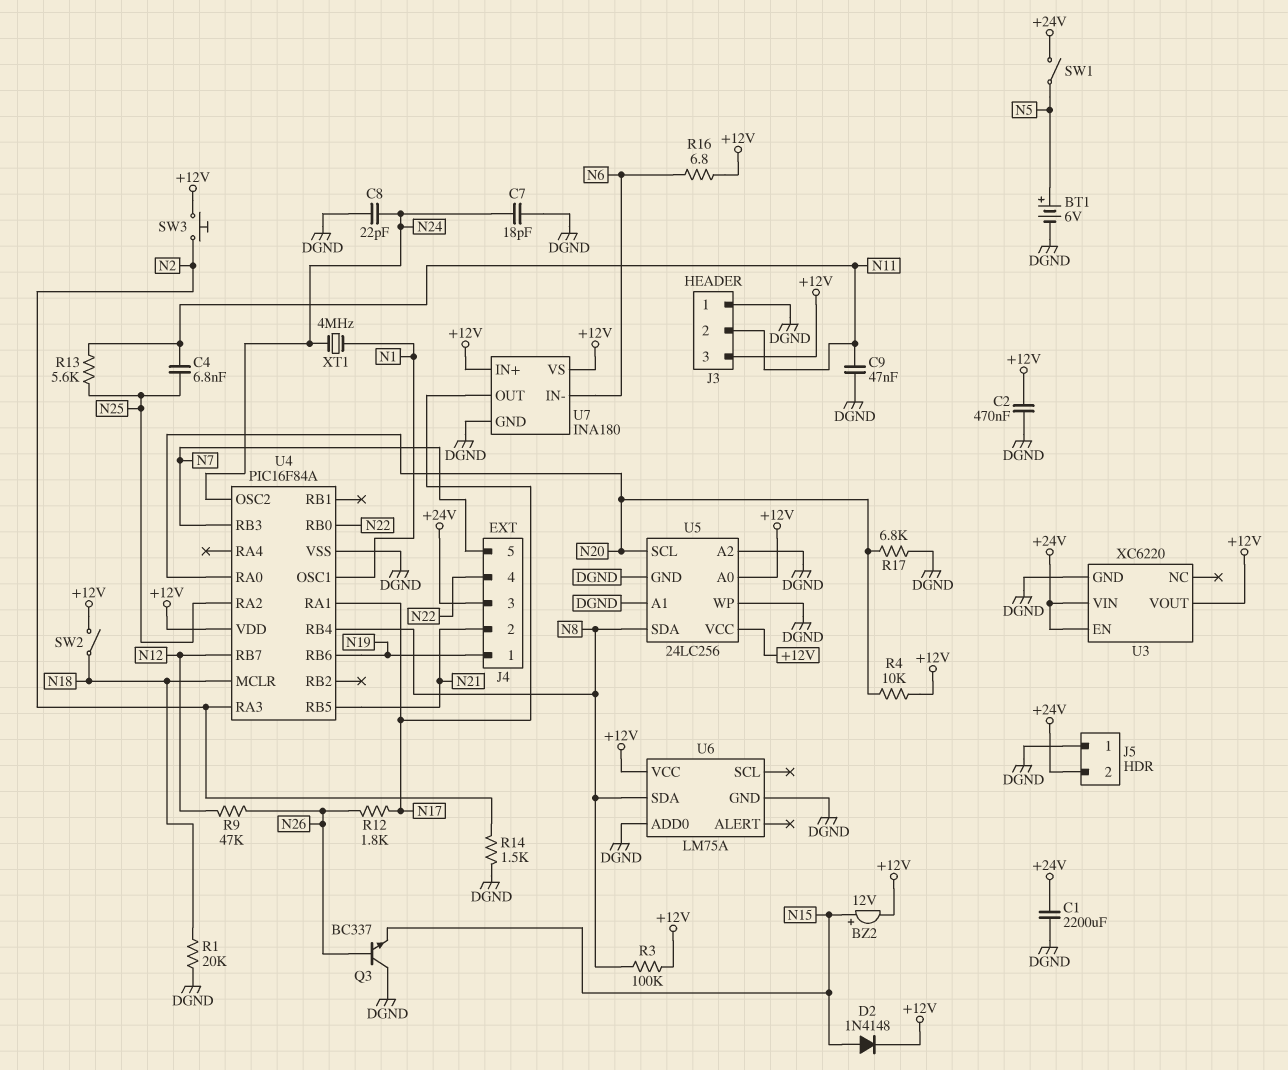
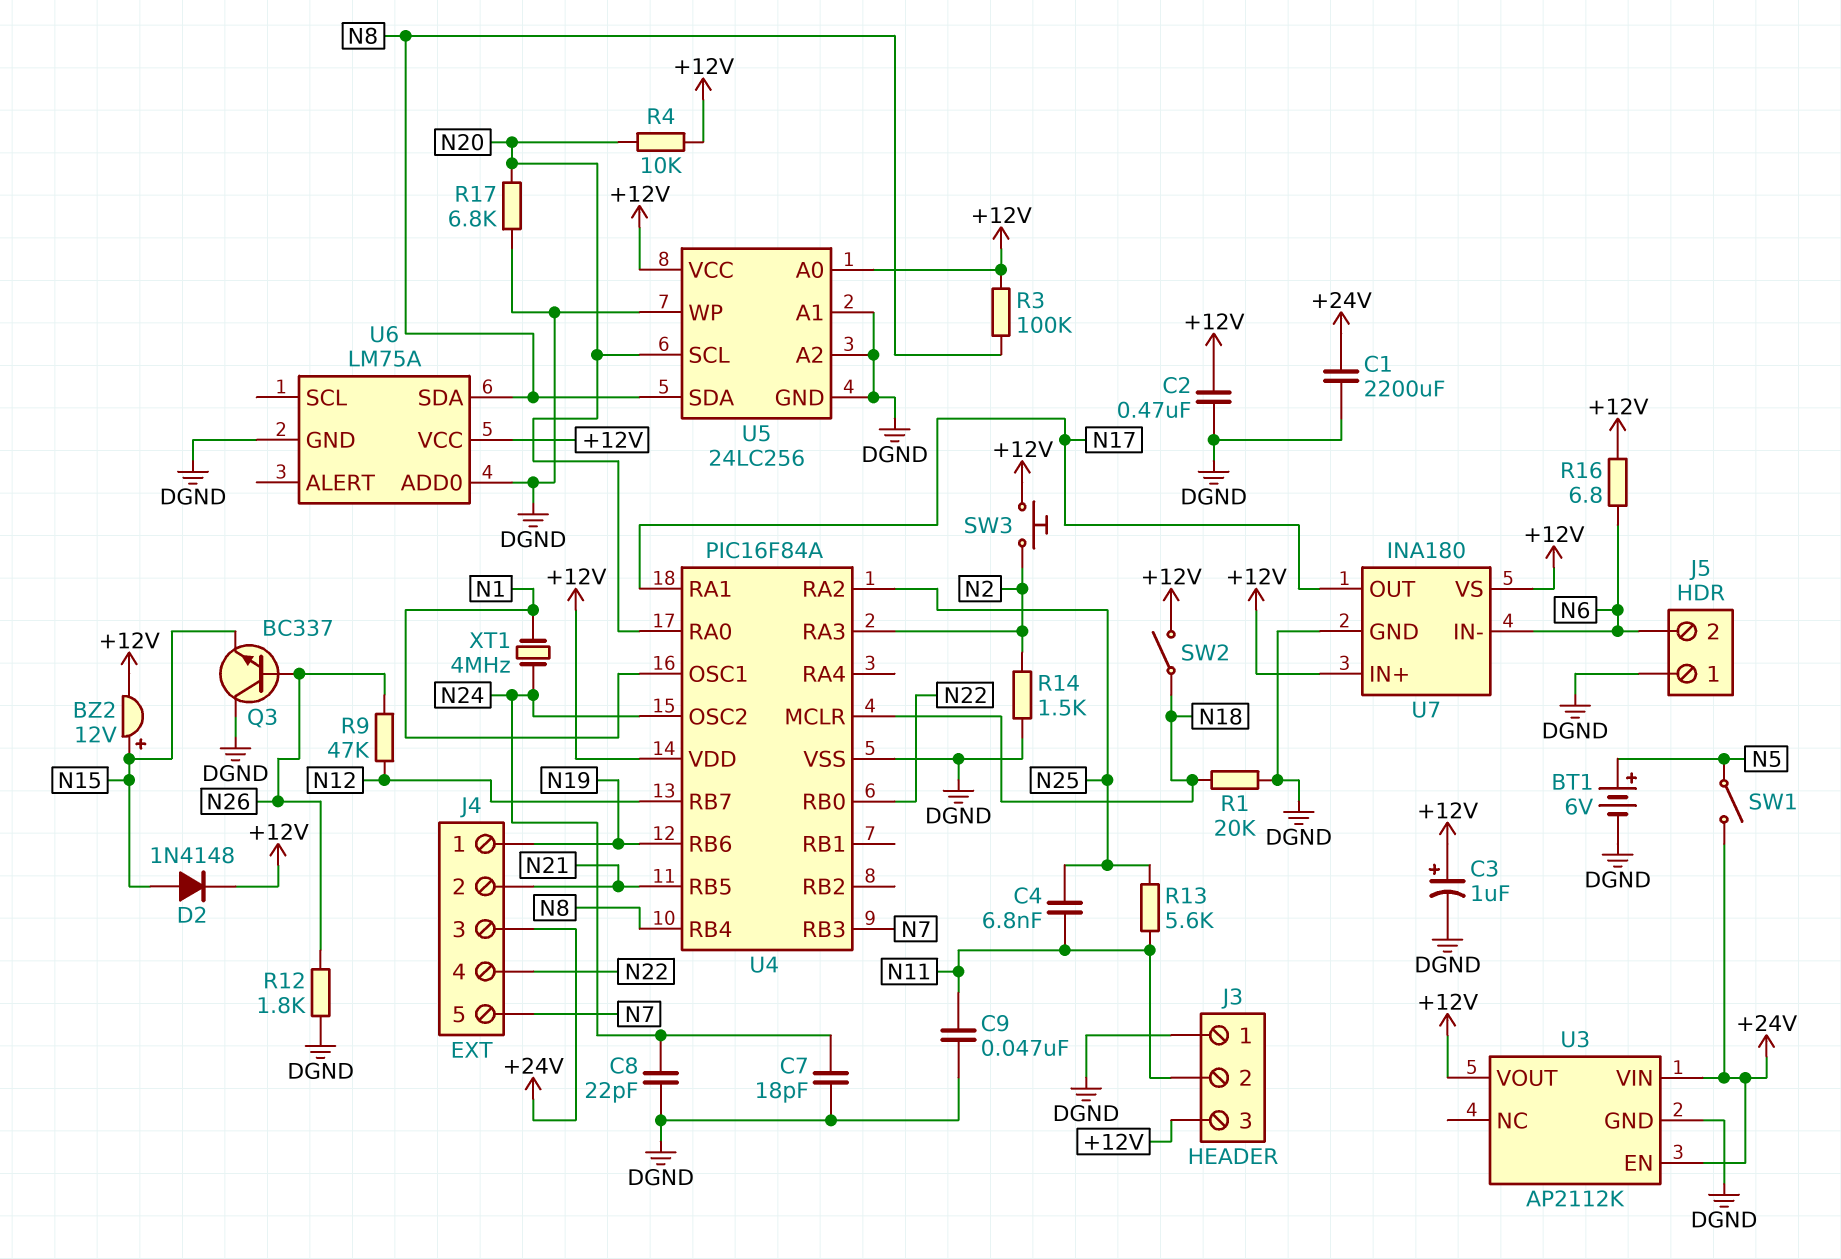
C3: none -> 1uF (plus +12V, minus DGND)
J5 pin 2: +24V -> N6
R12: 1.8k (N17, N26) -> 1.8k (DGND, N26)
U3: XC6220 -> AP2112K

